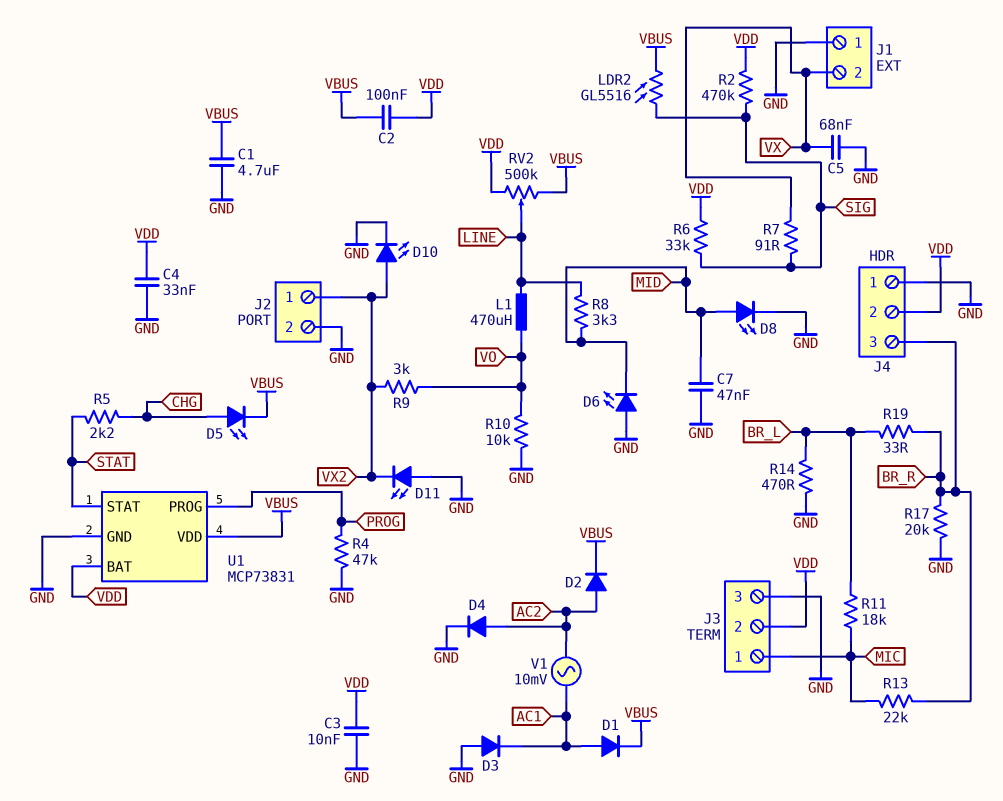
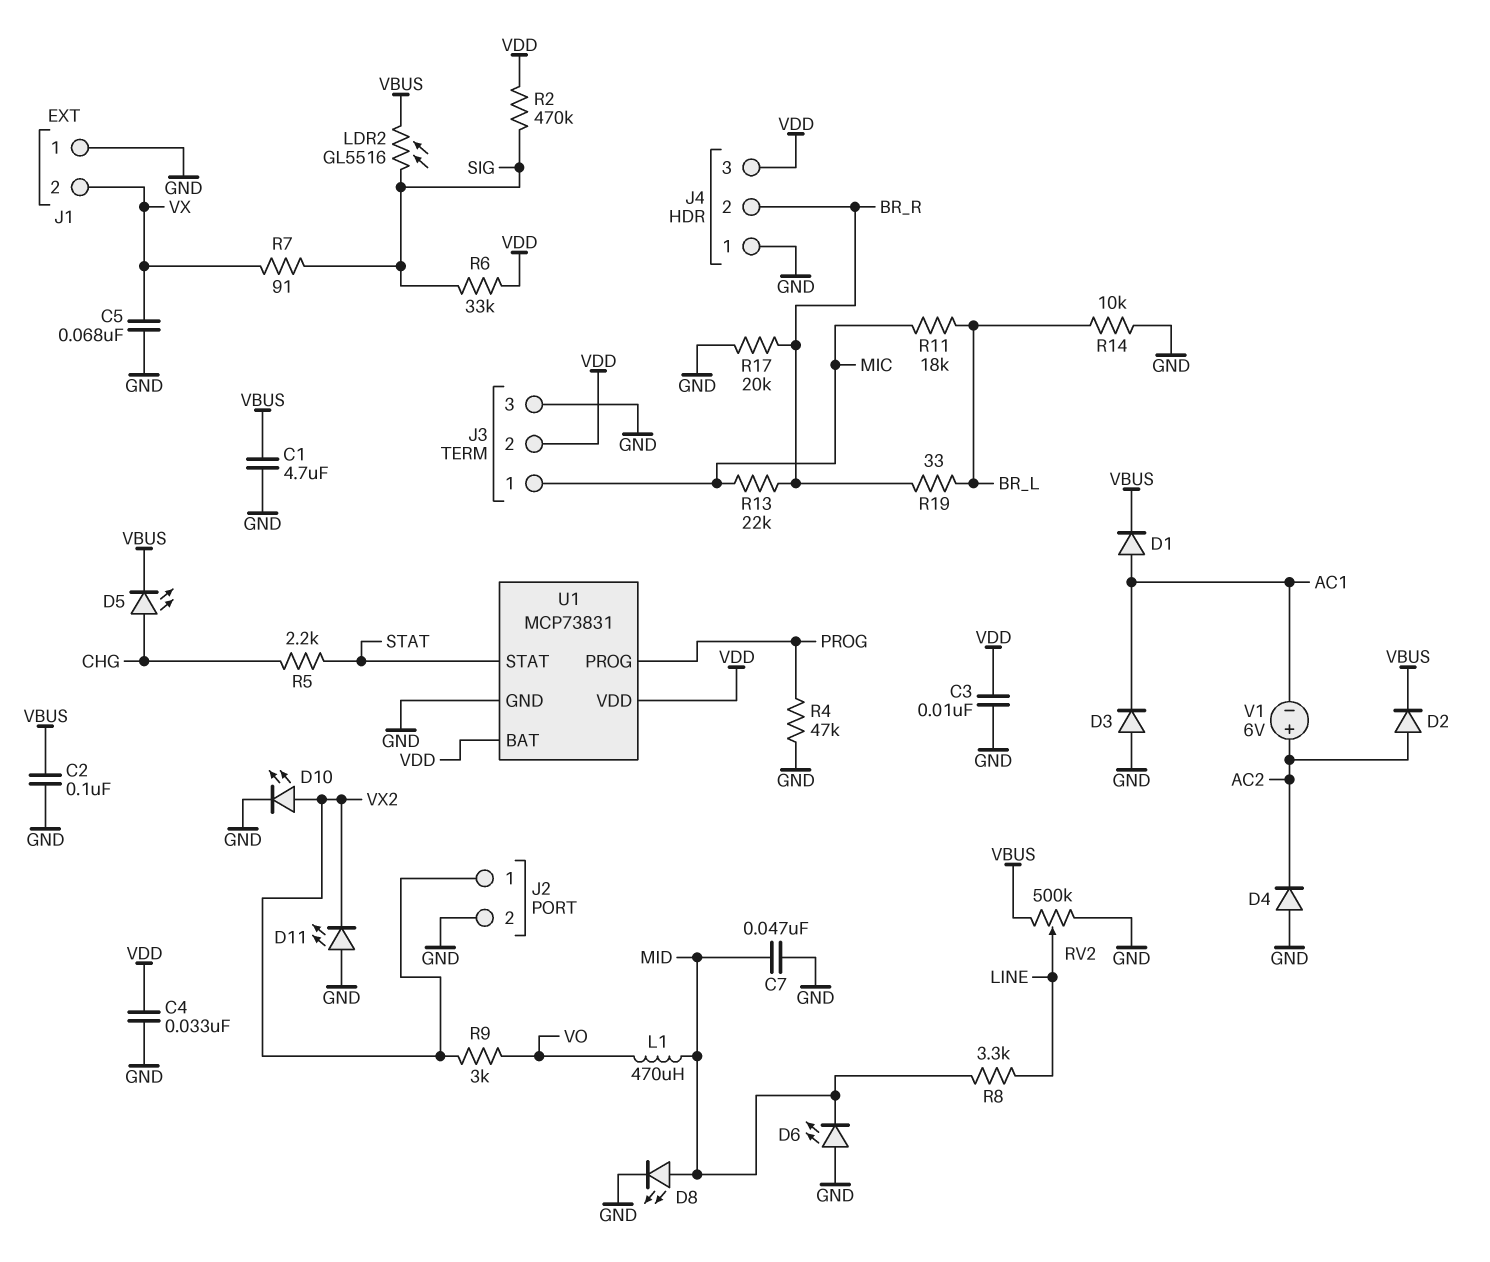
C2: 100nF (VBUS, VDD) -> 100nF (GND, VBUS)
D4: diode (A AC2, K GND) -> diode (A GND, K AC2)
J4 pin 2: VDD -> BR_R
J4 pin 3: BR_R -> VDD
L1: 470uH (LINE, VO) -> 470uH (MID, VO)
R10: 10k (GND, VO) -> none
R14: 470 (BR_L, GND) -> 10k (BR_L, GND)
RV2: 500k (VBUS, VDD, wiper LINE) -> 500k (GND, VBUS, wiper LINE)
U1 pin VDD: VBUS -> VDD
V1: AC 10mV (AC1, AC2) -> 6V (plus AC2, minus AC1)

